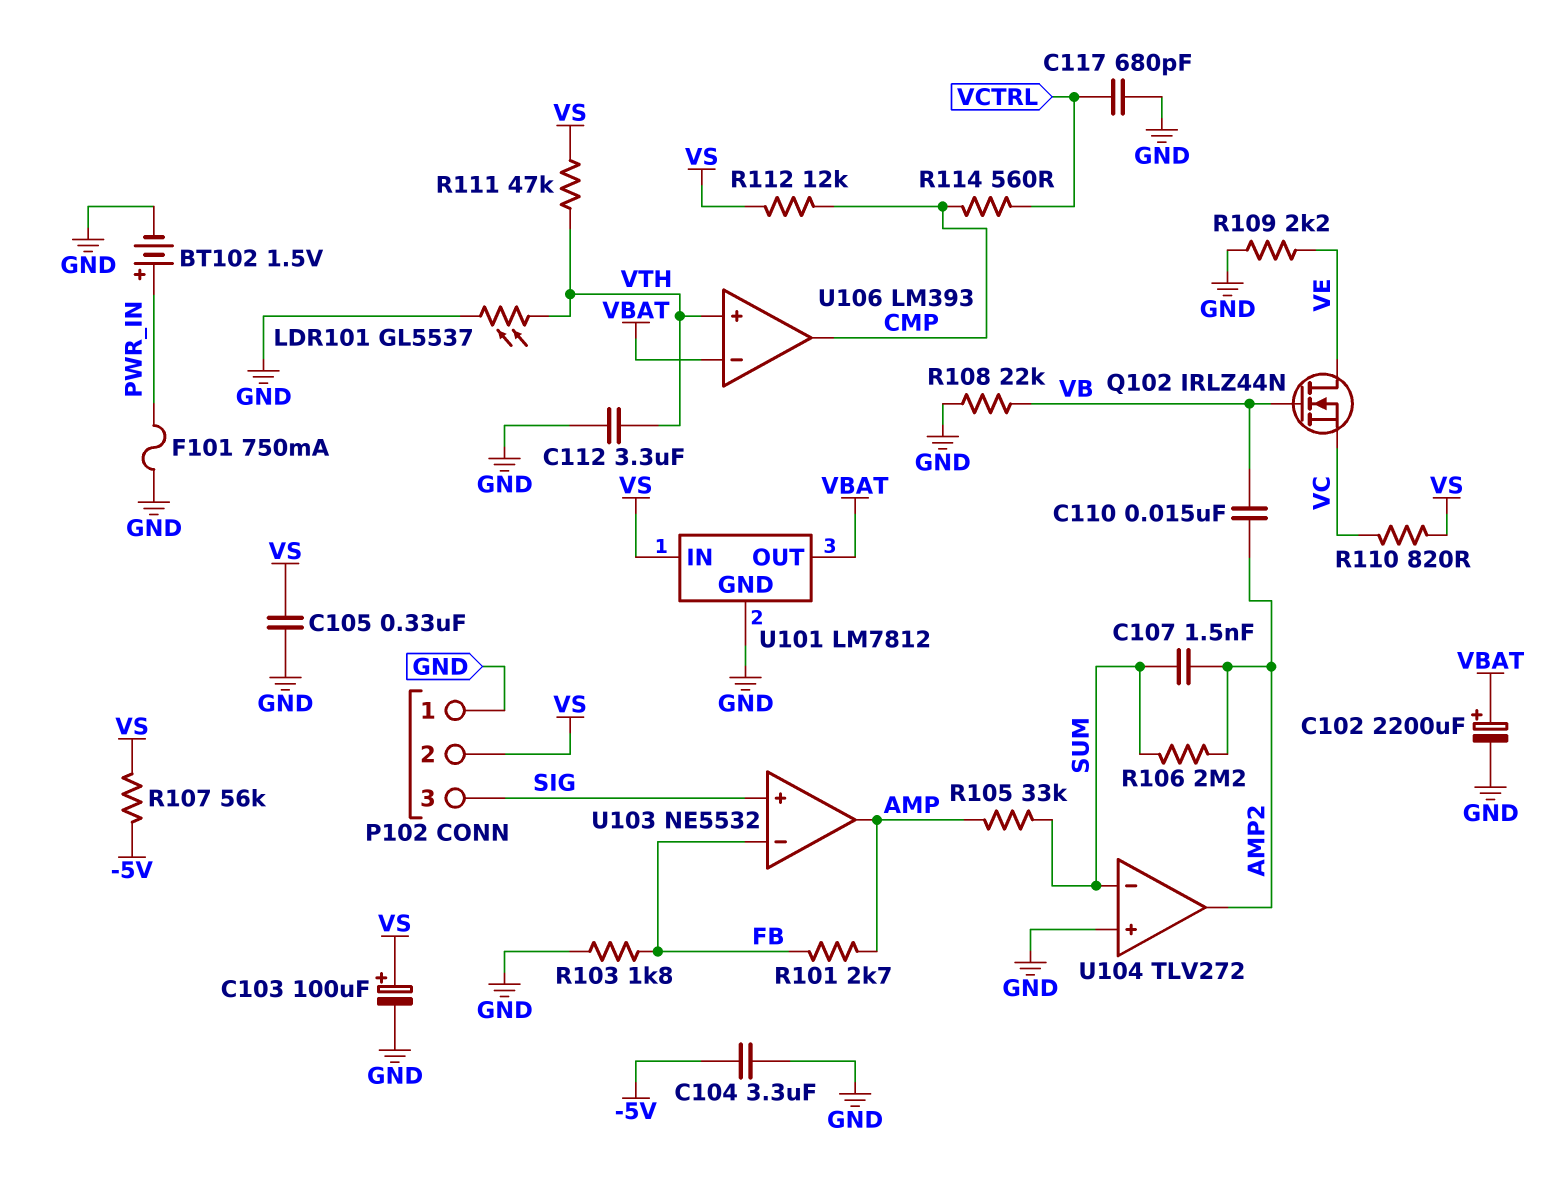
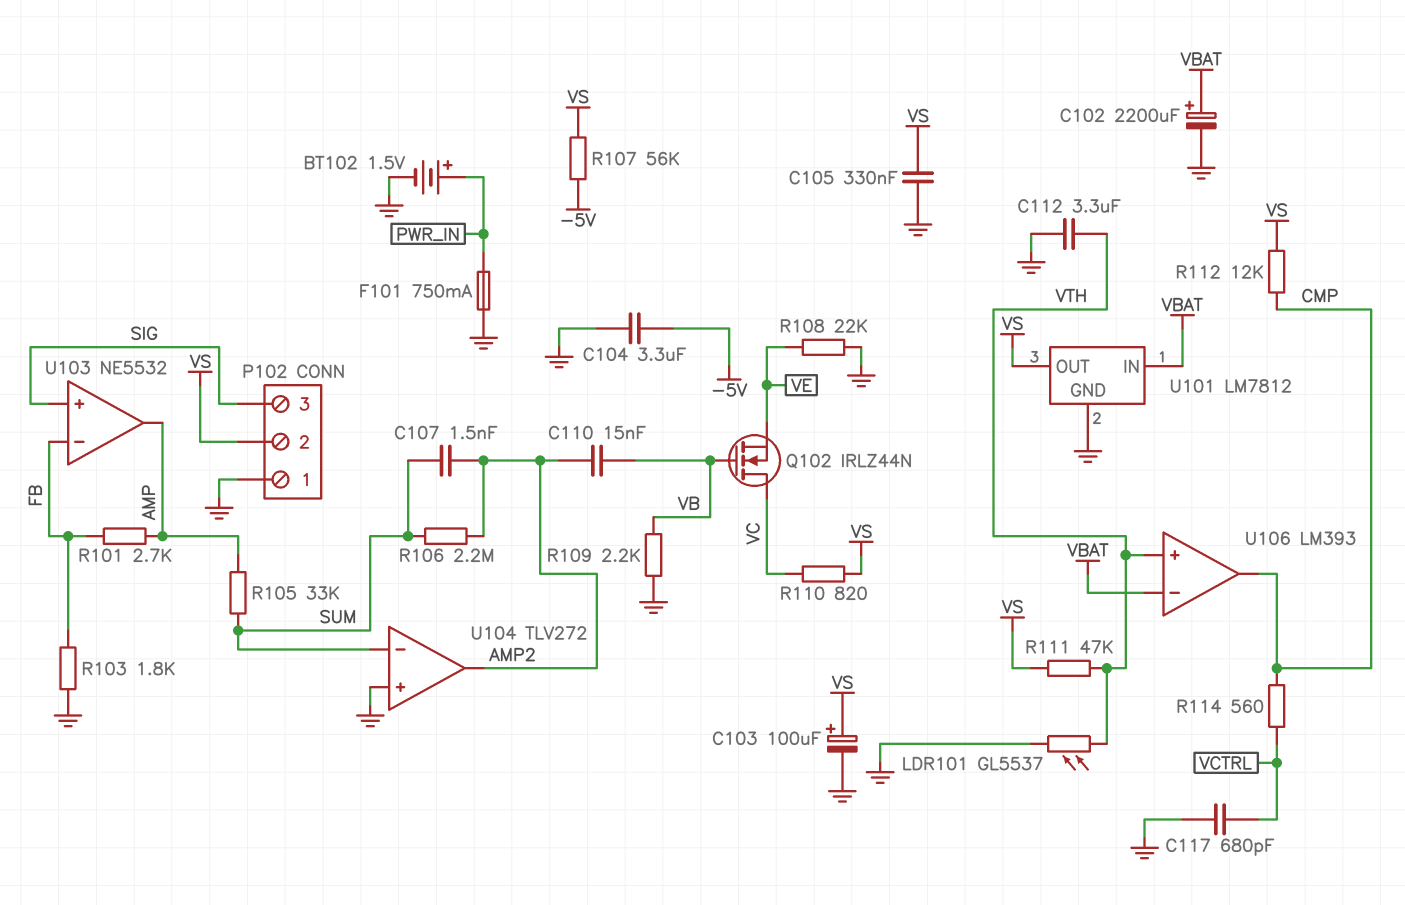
Q102: NMOS IRLZ44N (G VB, D VE, S VC) -> NMOS IRLZ44N (G VB, D VC, S VE)
R108: 22k (GND, VB) -> 22k (GND, VE)
R109: 2.2k (GND, VE) -> 2.2k (GND, VB)
U101 pin IN: VS -> VBAT
U101 pin OUT: VBAT -> VS

